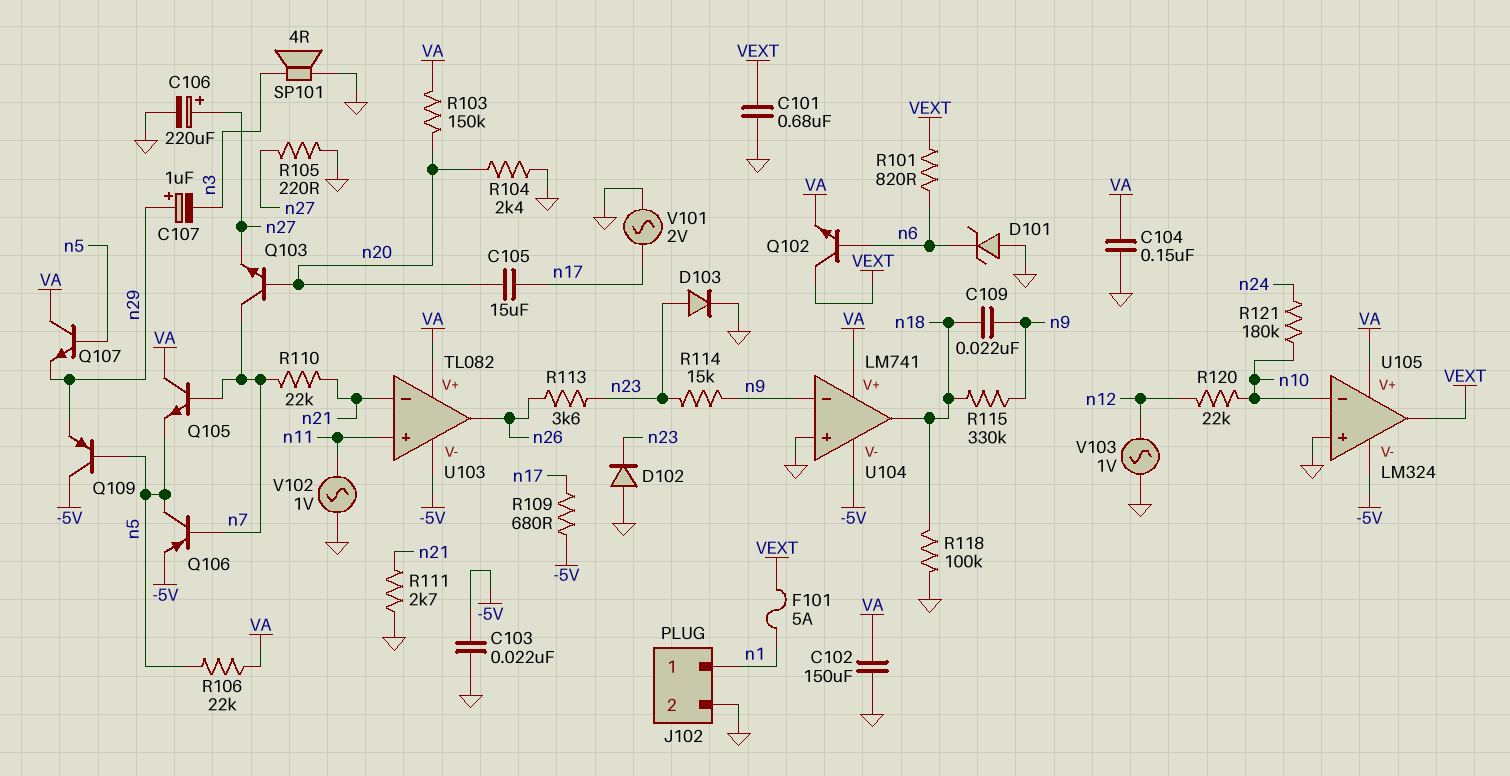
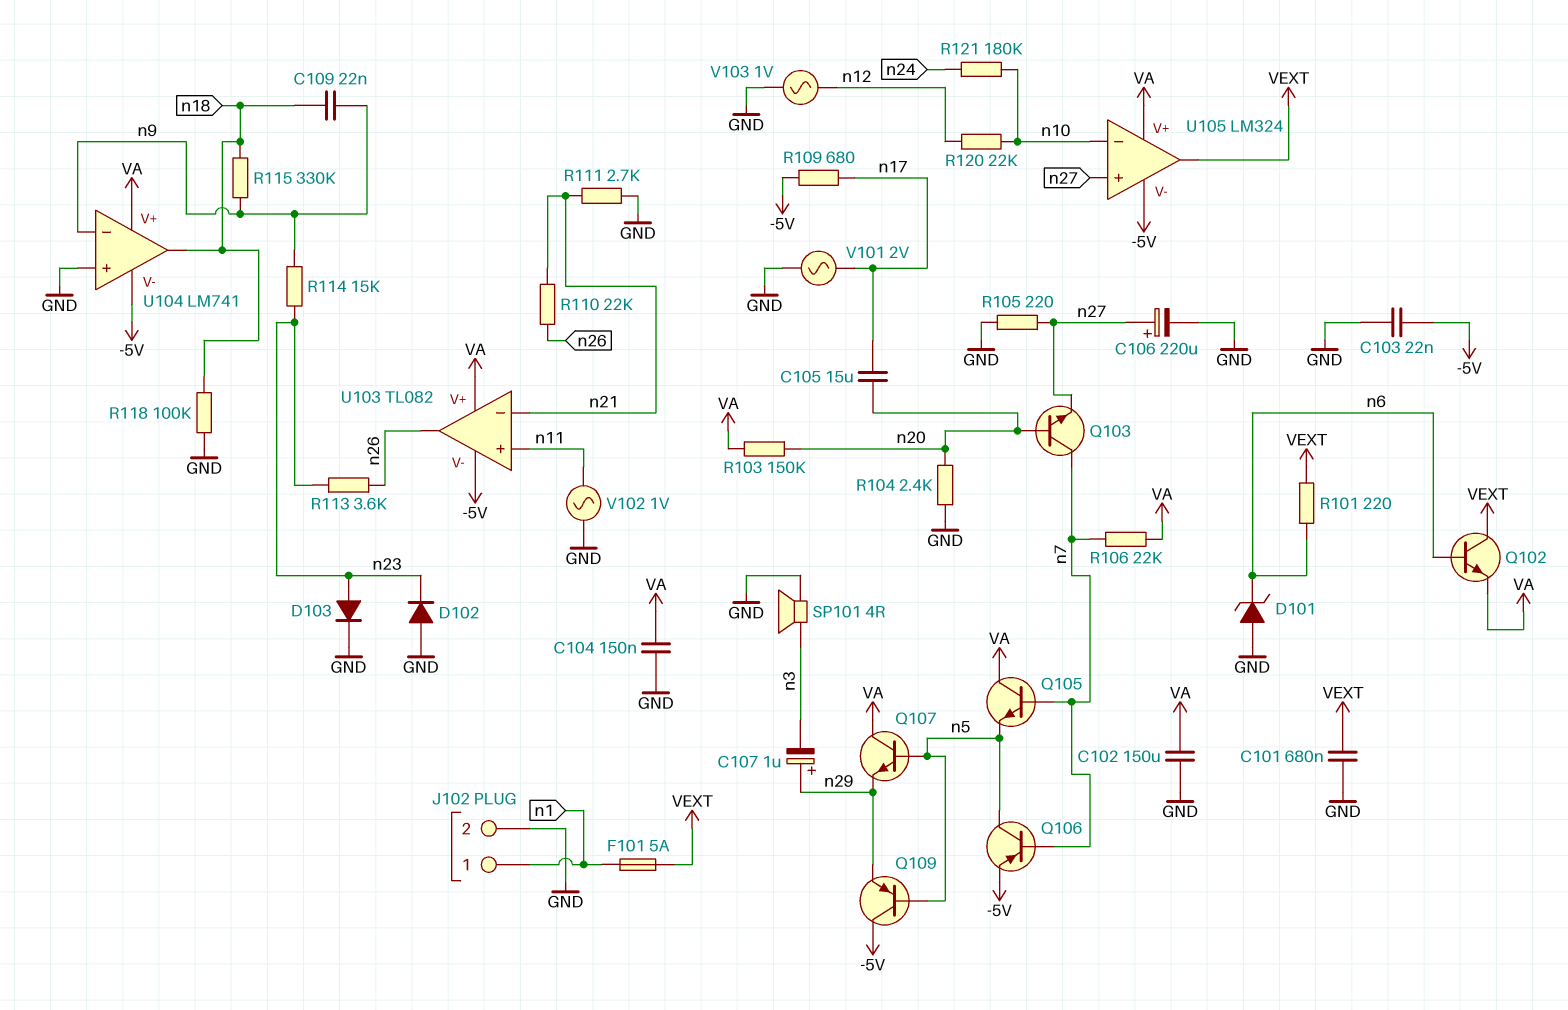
R101: 820 (VEXT, n6) -> 220 (VEXT, n6)
R106: 22k (VA, n5) -> 22k (VA, n7)
R110: 22k (n7, n21) -> 22k (n21, n26)
U105 pin in+: GND -> n27

